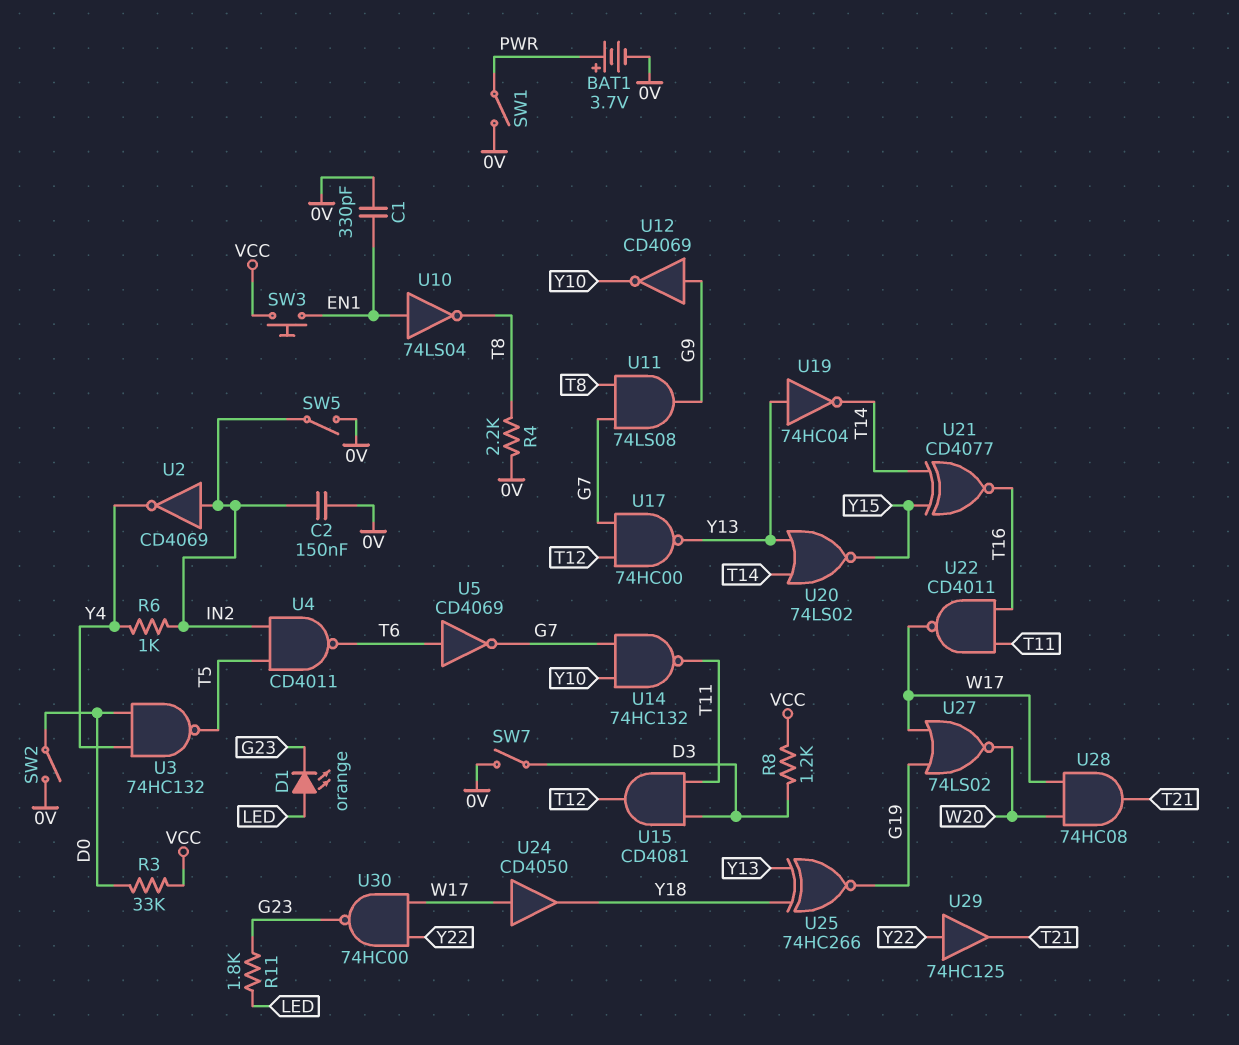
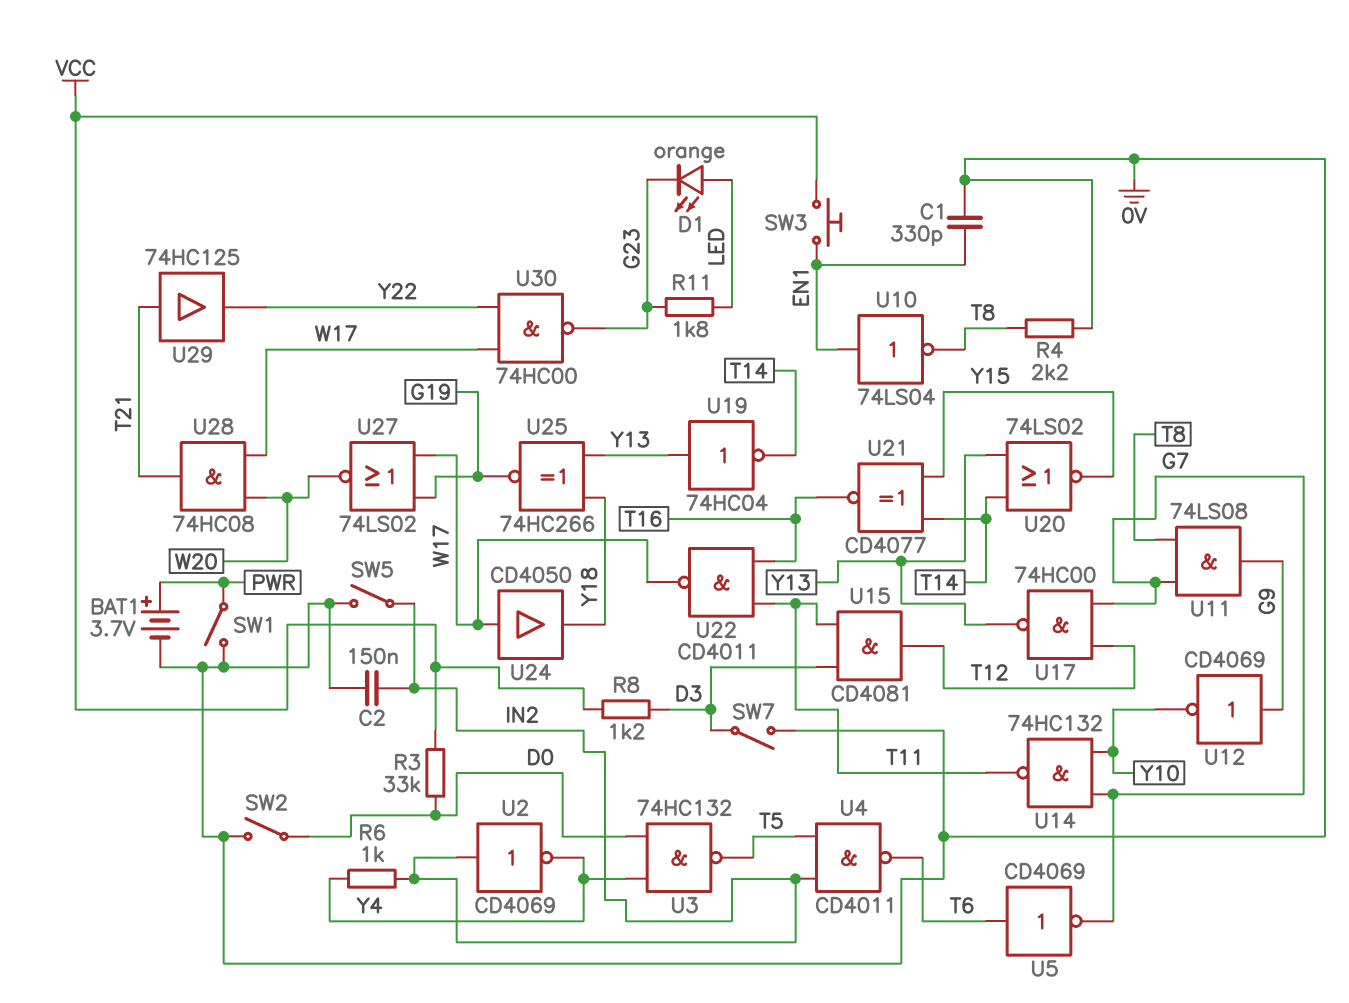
U29: buffer 74HC125 (in Y22, out T21) -> buffer 74HC125 (in T21, out Y22)

